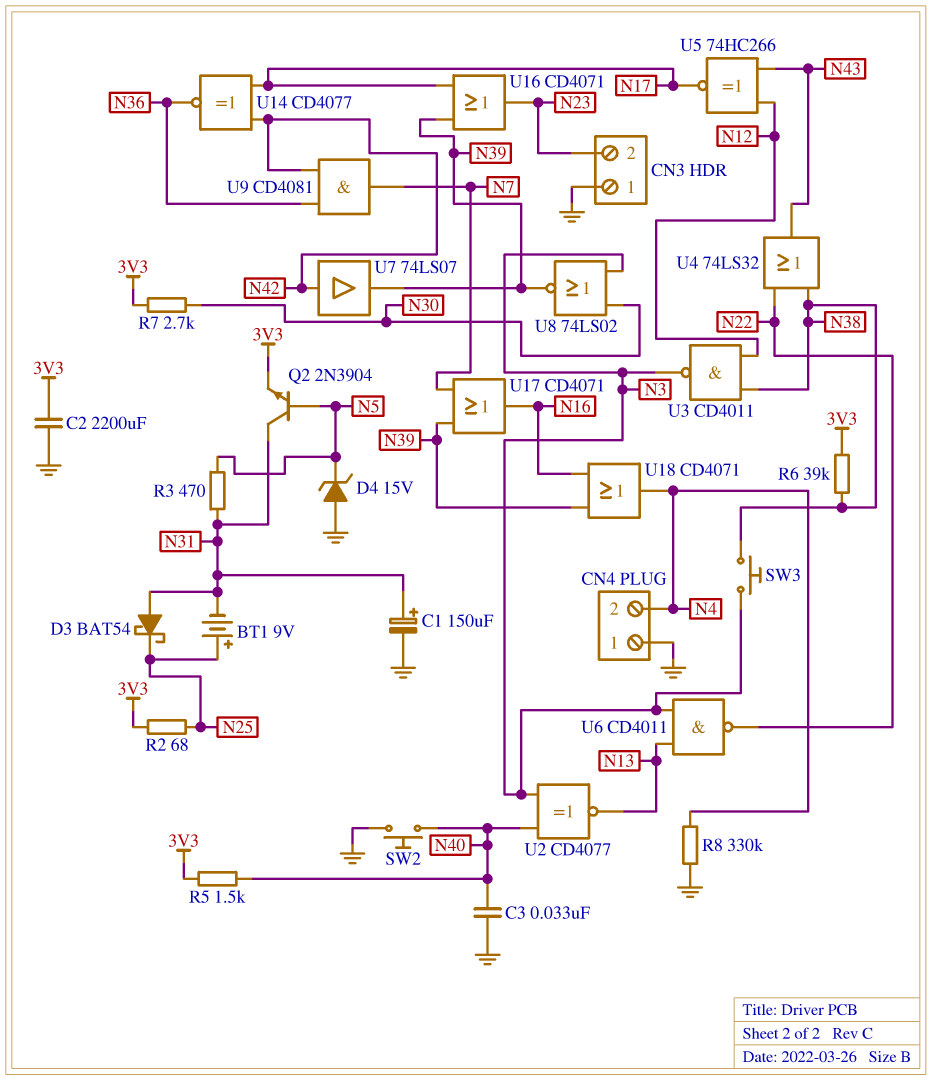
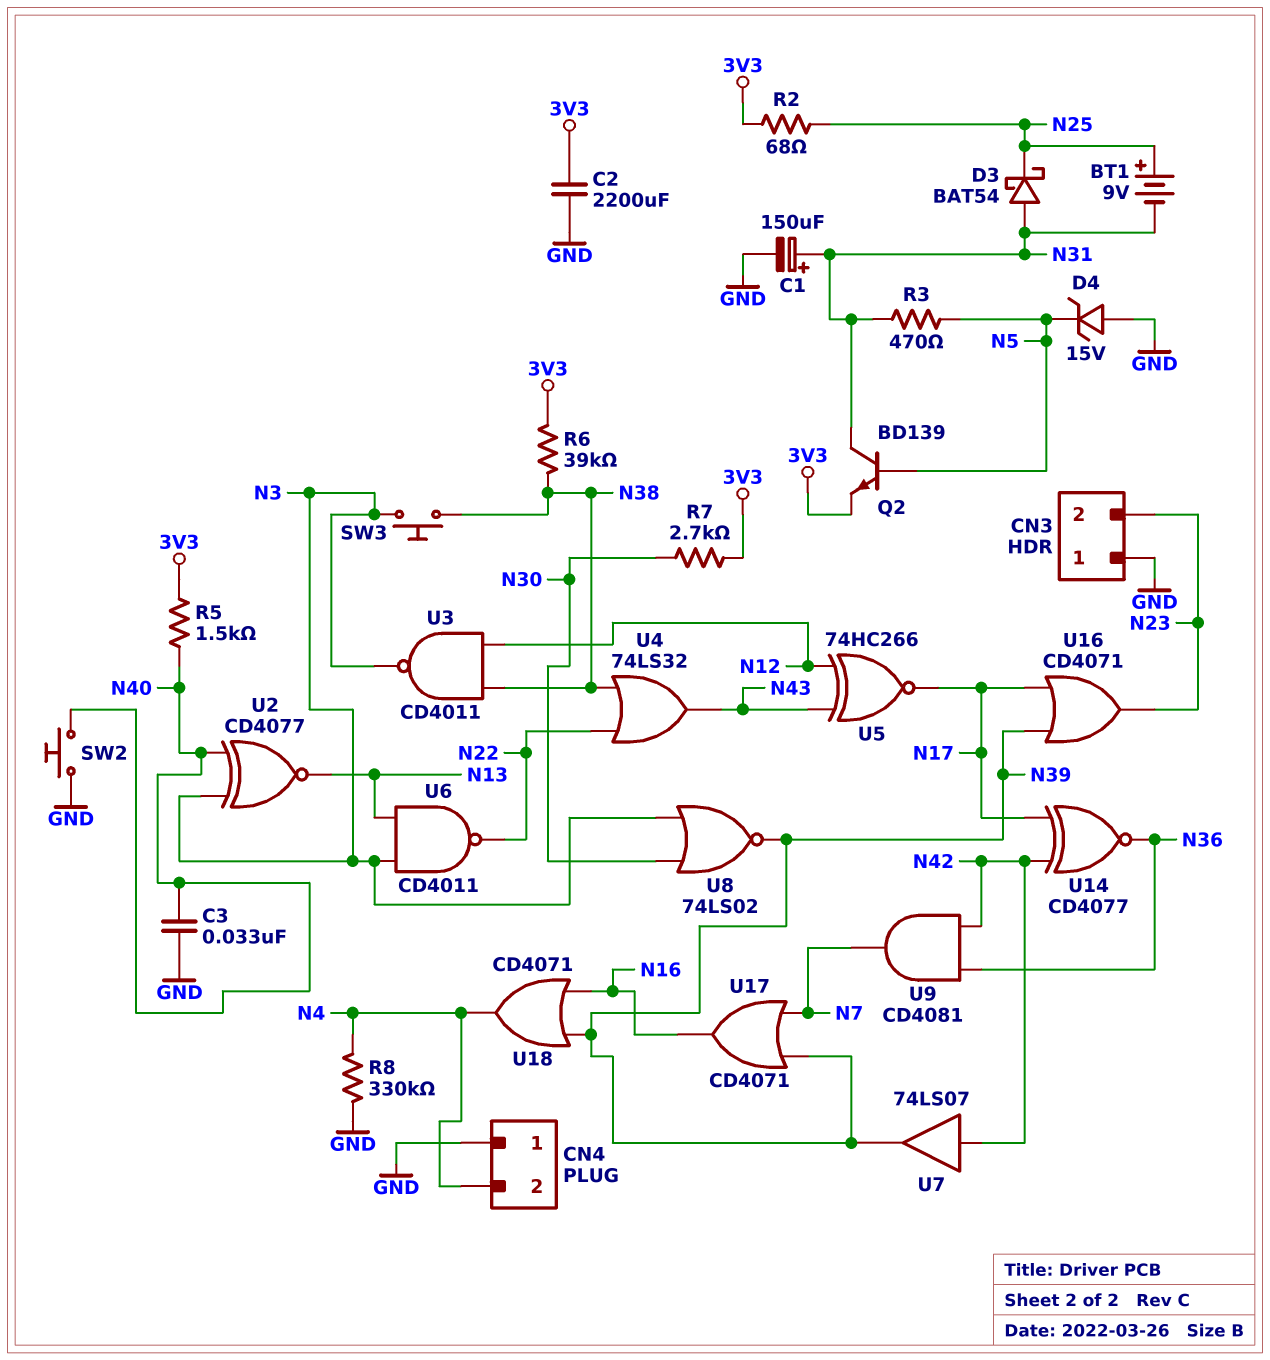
Q2: NPN 2N3904 (B N5, C N31, E 3V3) -> NPN BD139 (B N5, C N31, E 3V3)

